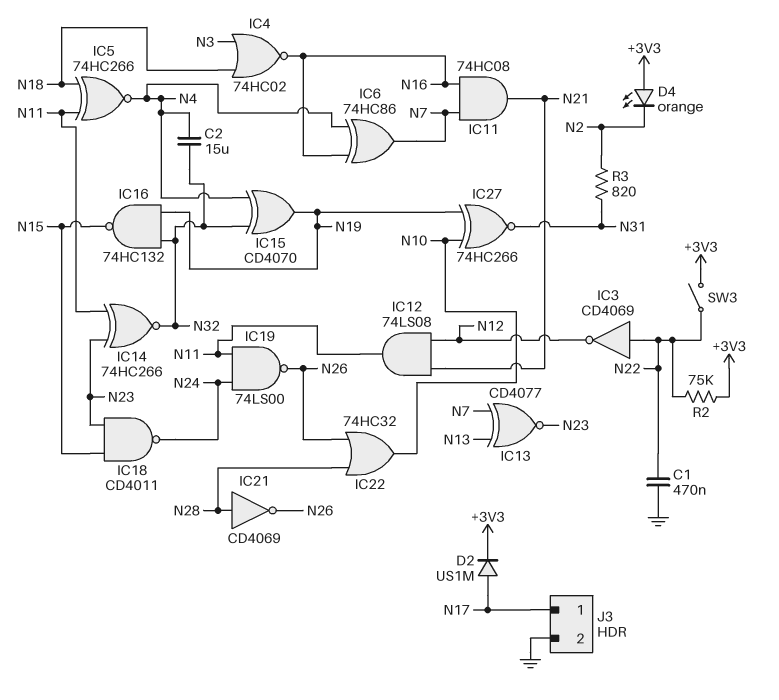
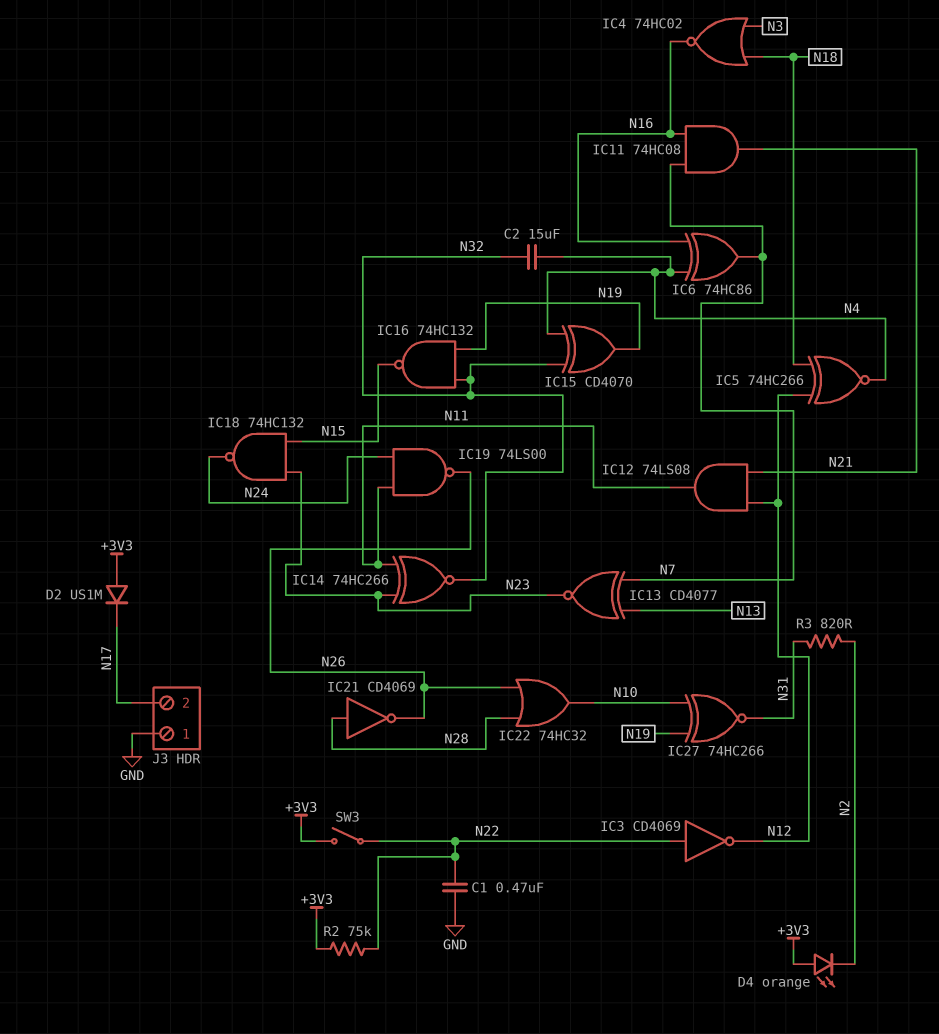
D2: diode US1M (A N17, K +3V3) -> diode US1M (A +3V3, K N17)
IC5: XNOR 74HC266 (in N11, in N18, out N4) -> XNOR 74HC266 (in N12, in N18, out N4)
IC18: NAND CD4011 (in N15, in N23, out N24) -> NAND 74HC132 (in N15, in N23, out N24)
J3 pin 1: N17 -> GND
J3 pin 2: GND -> N17

